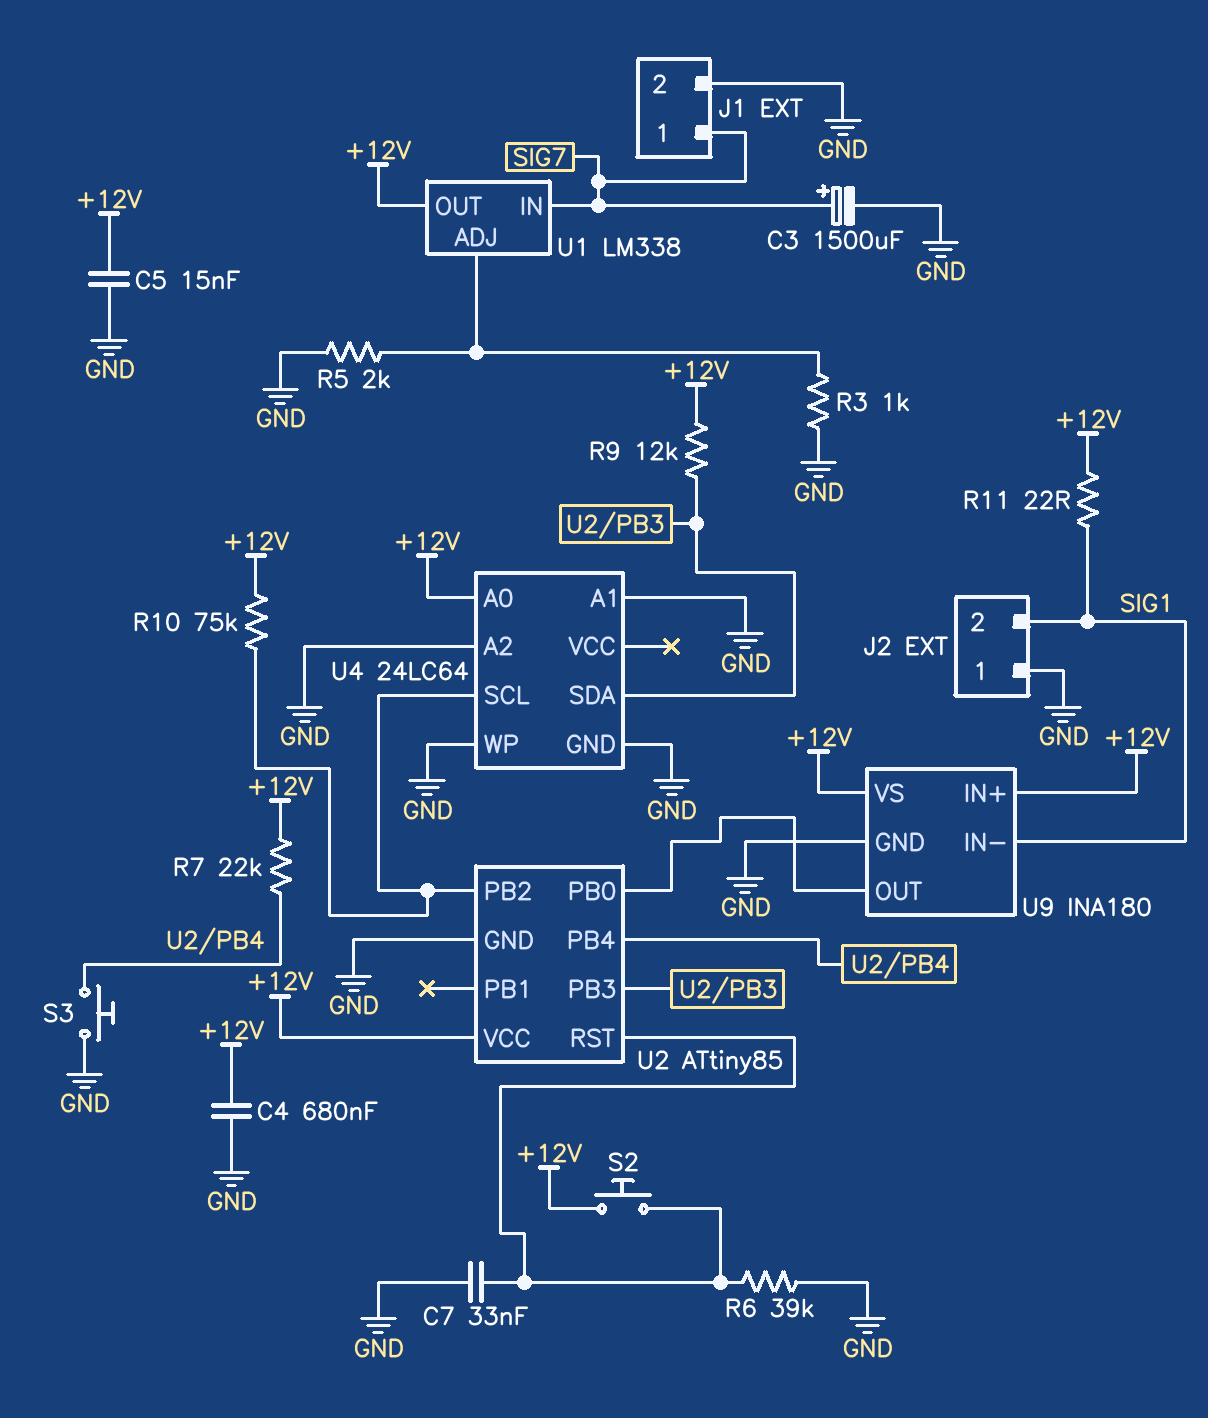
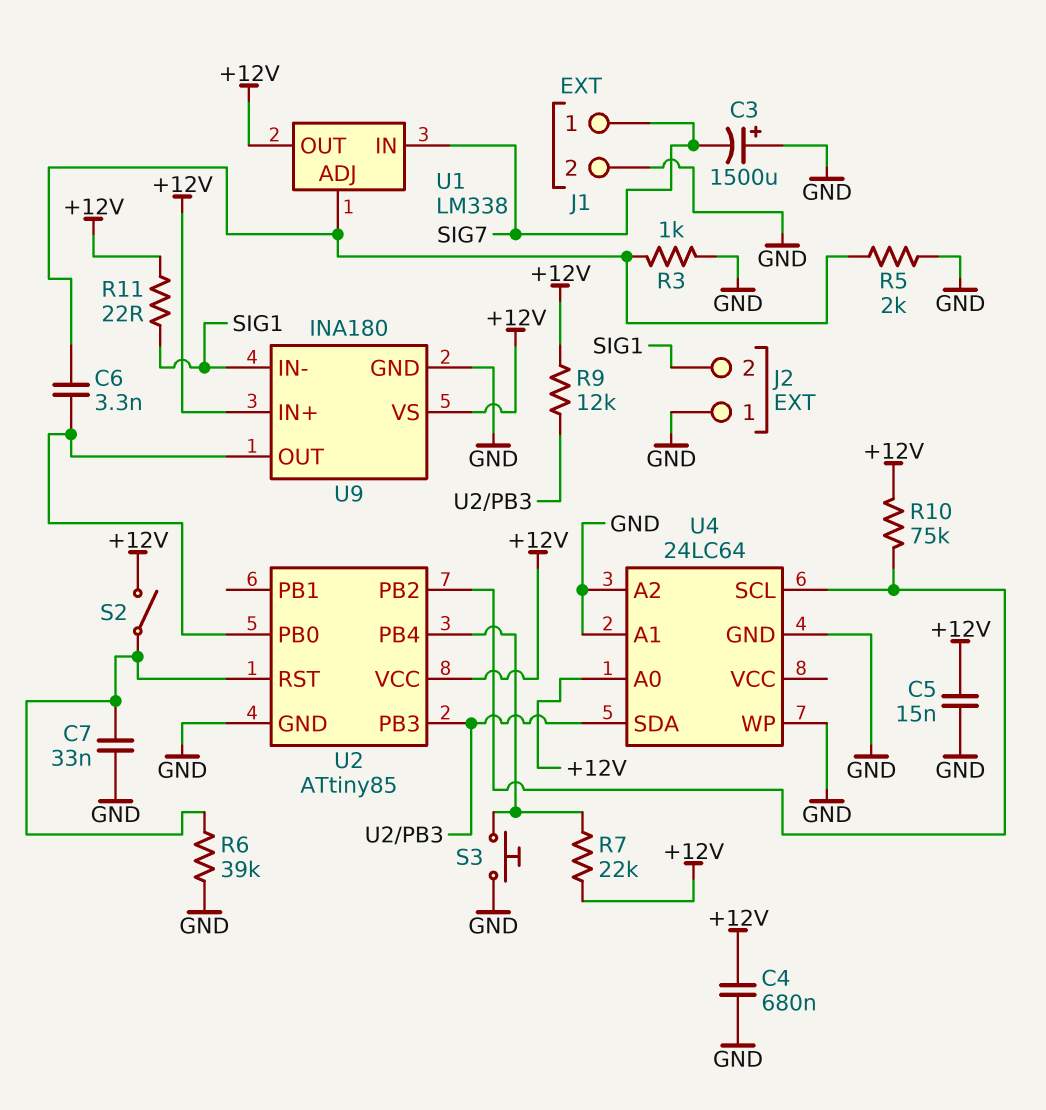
C3: 1500uF (plus SIG7, minus GND) -> 1500uF (plus GND, minus SIG7)
C6: none -> 3.3nF (U1/ADJ, U2/PB0)
S2: button (+12V, U2/RST) -> switch (+12V, U2/RST)

